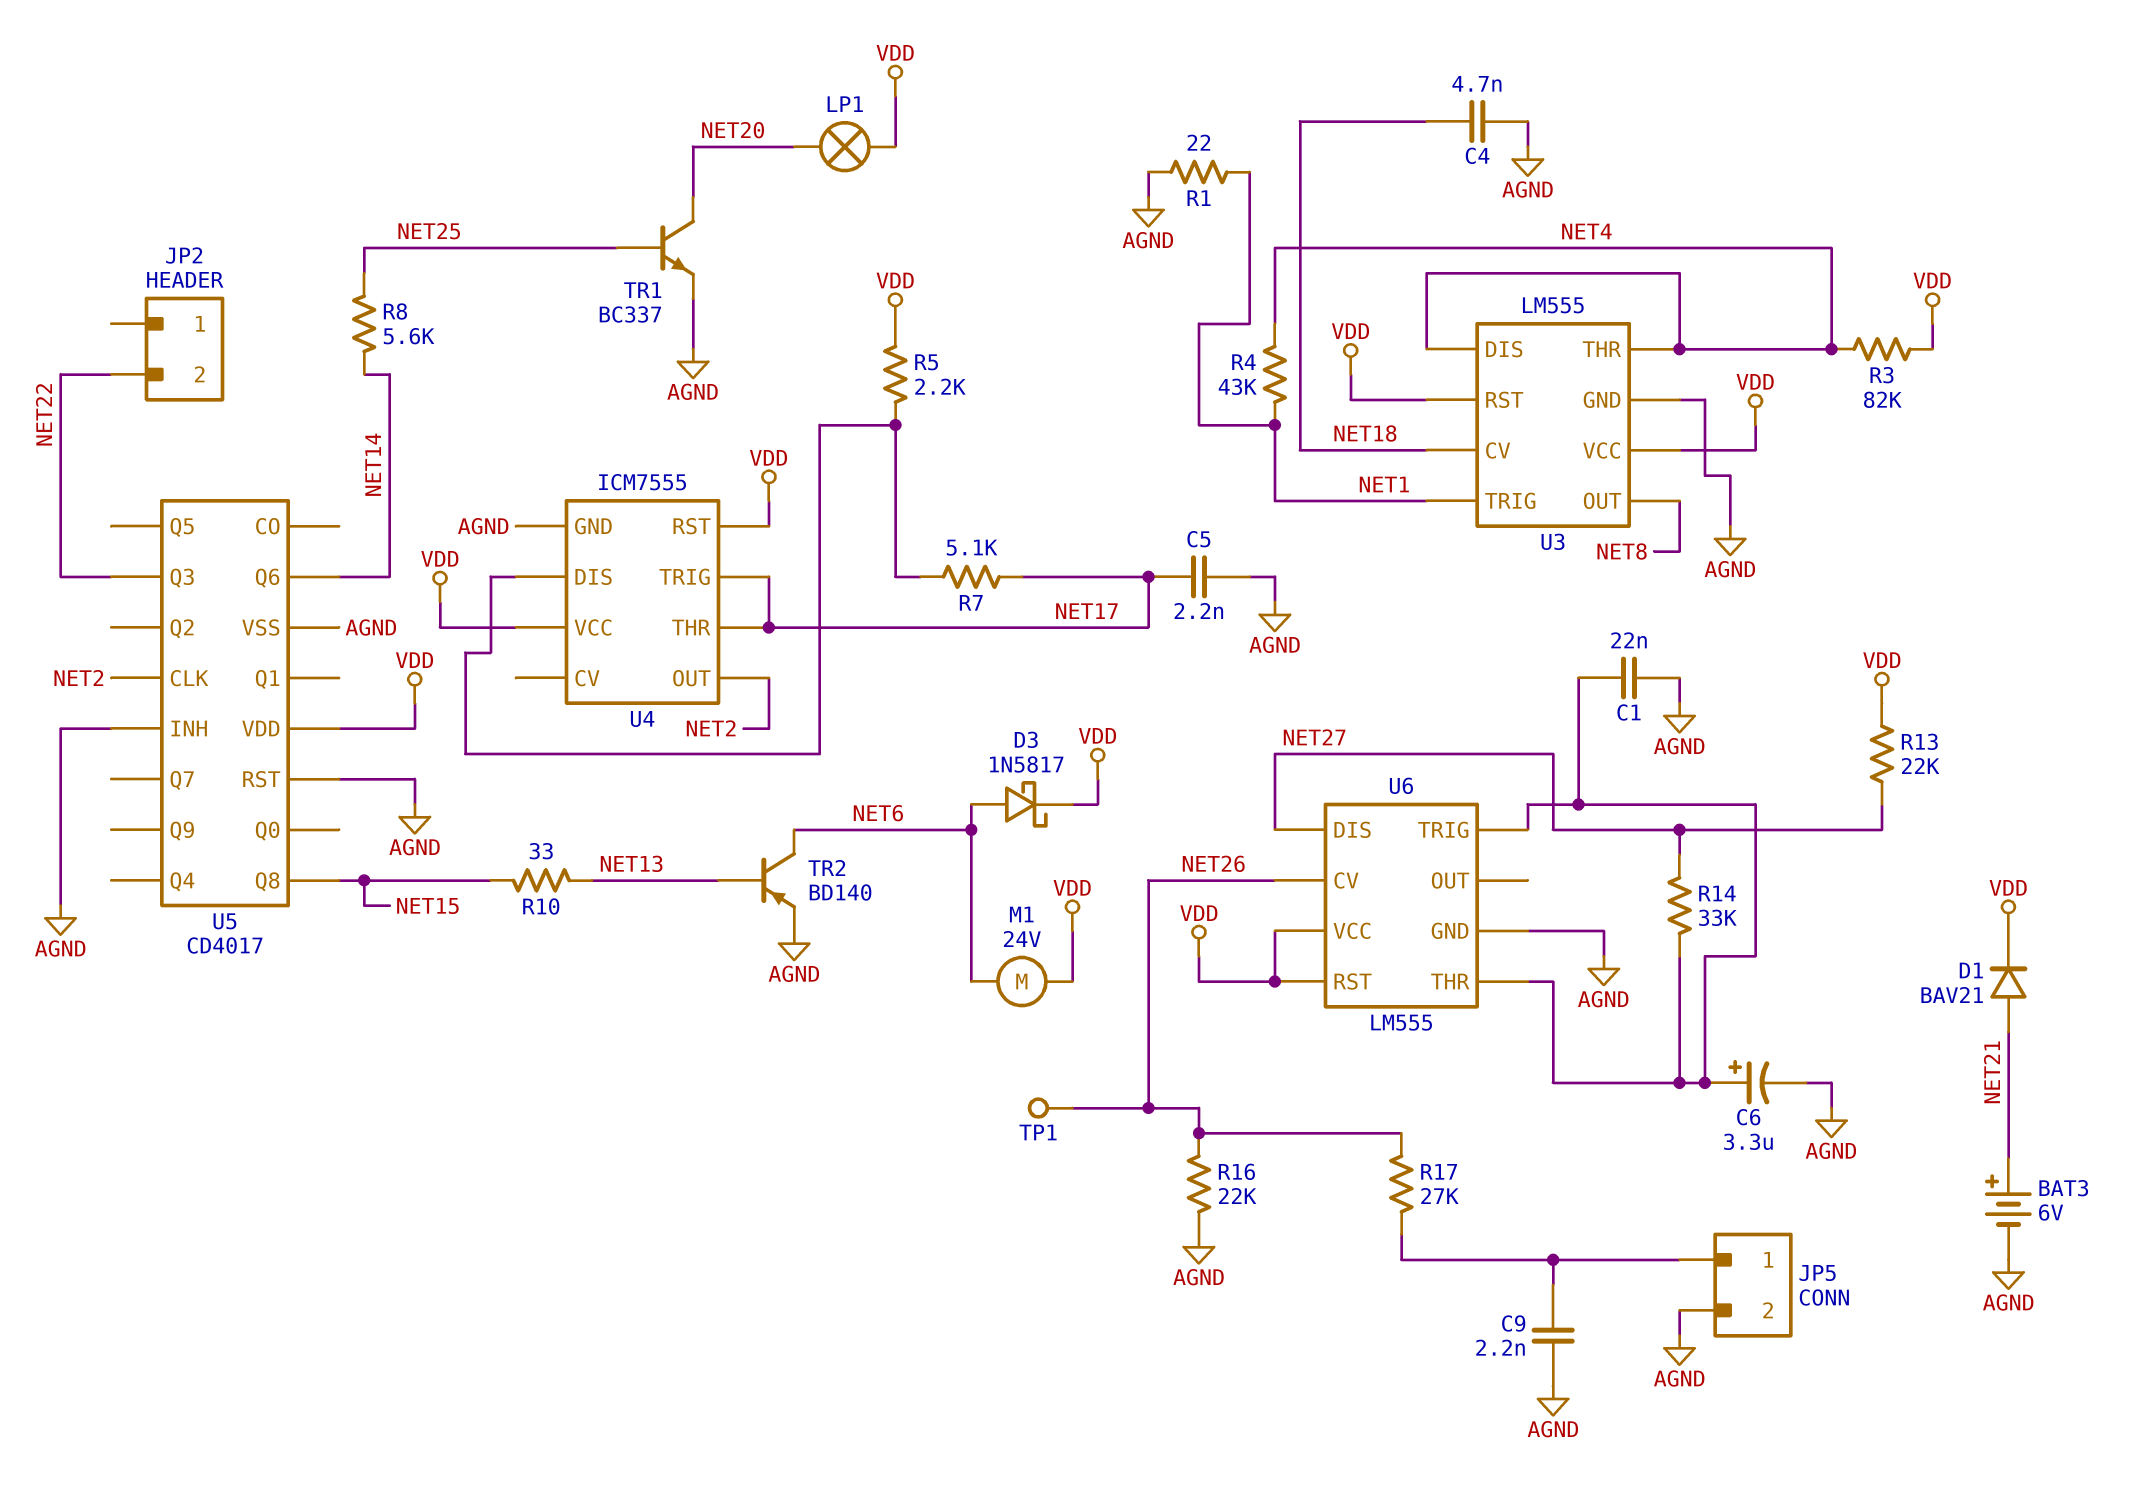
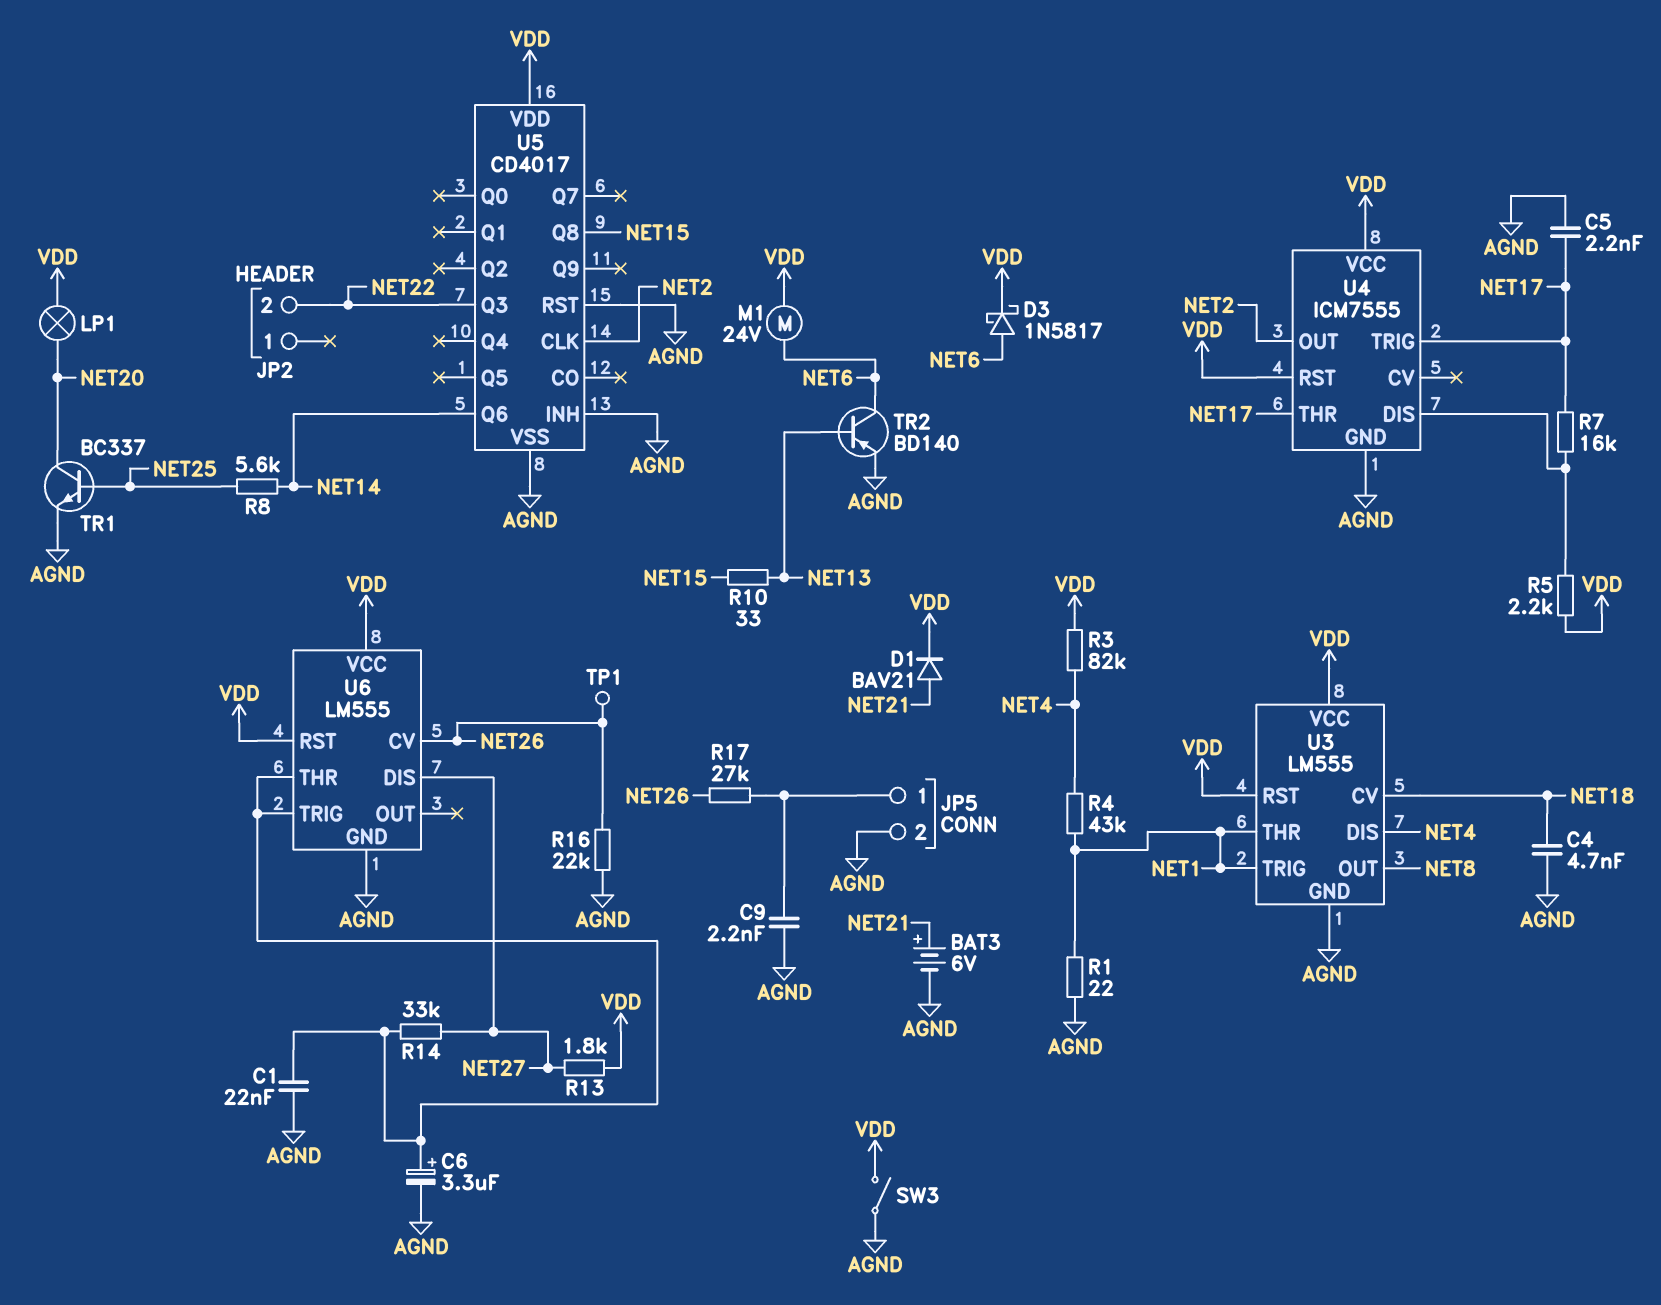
R7: 5.1k (NET17, U4/DIS) -> 16k (NET17, U4/DIS)
R13: 22k (NET27, VDD) -> 1.8k (NET27, VDD)
SW3: none -> switch (AGND, VDD)
U3 pin THR: NET4 -> NET1

